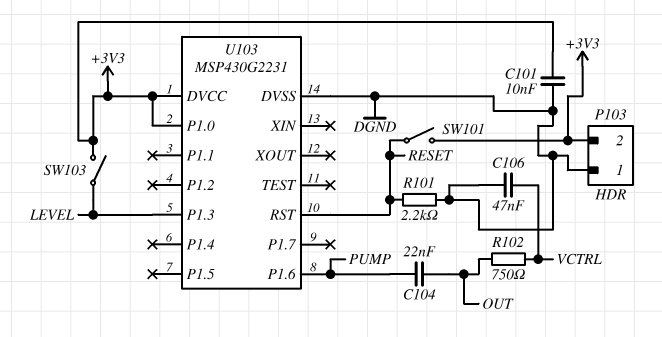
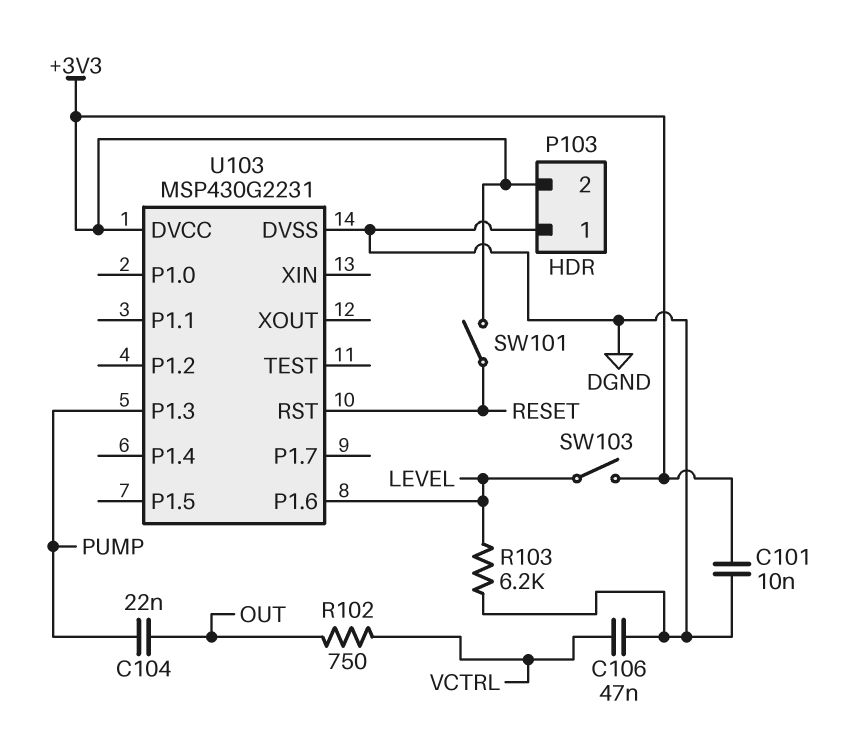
R101: 2.2k (DGND, RESET) -> none
R103: none -> 6.2k (DGND, LEVEL)
U103 pin P1.0: +3V3 -> none
U103 pin P1.3: LEVEL -> PUMP
U103 pin P1.6: PUMP -> LEVEL

